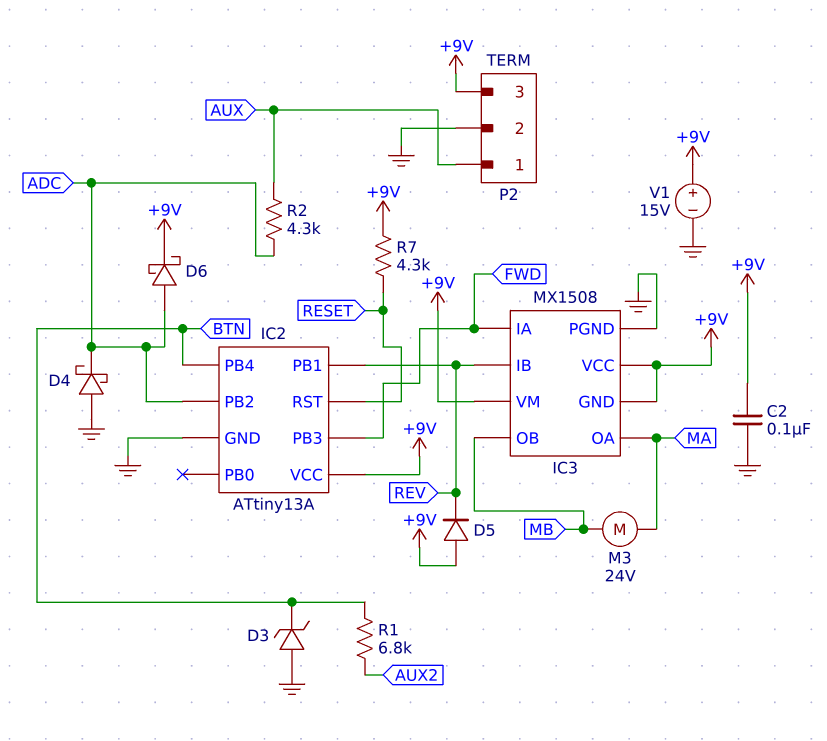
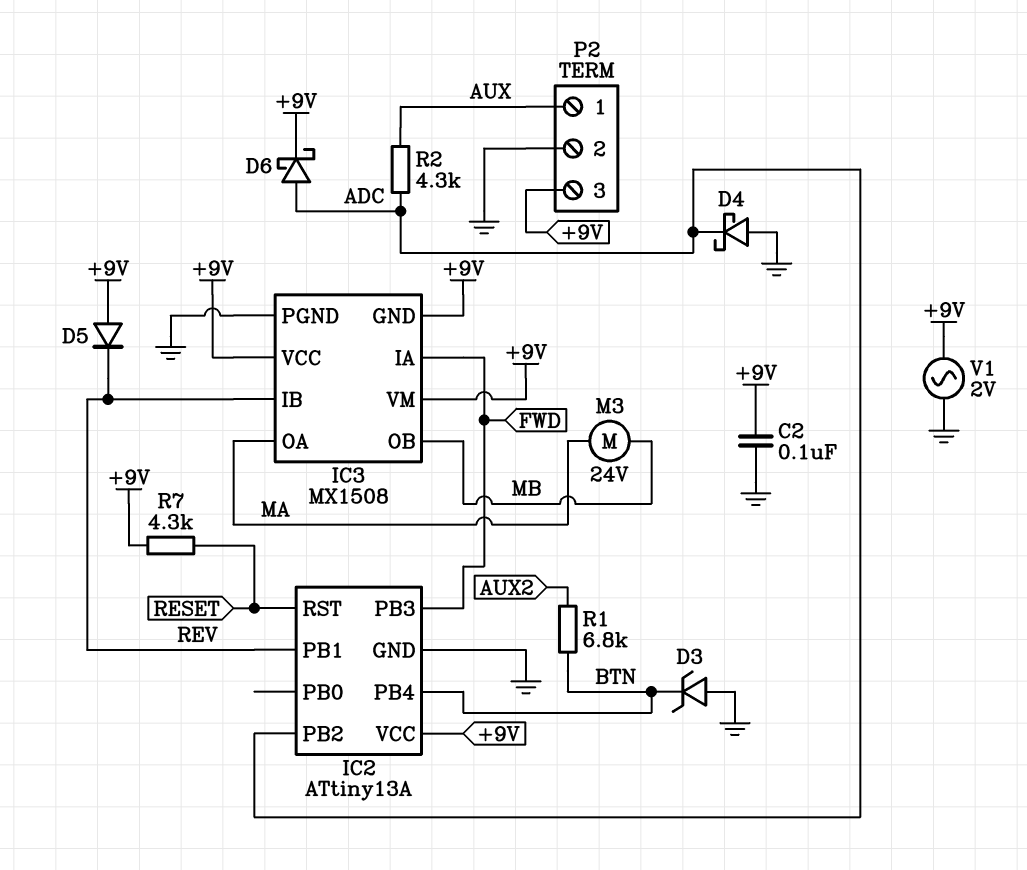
V1: 15V (plus +9V, minus GND) -> AC 2V (+9V, GND)

